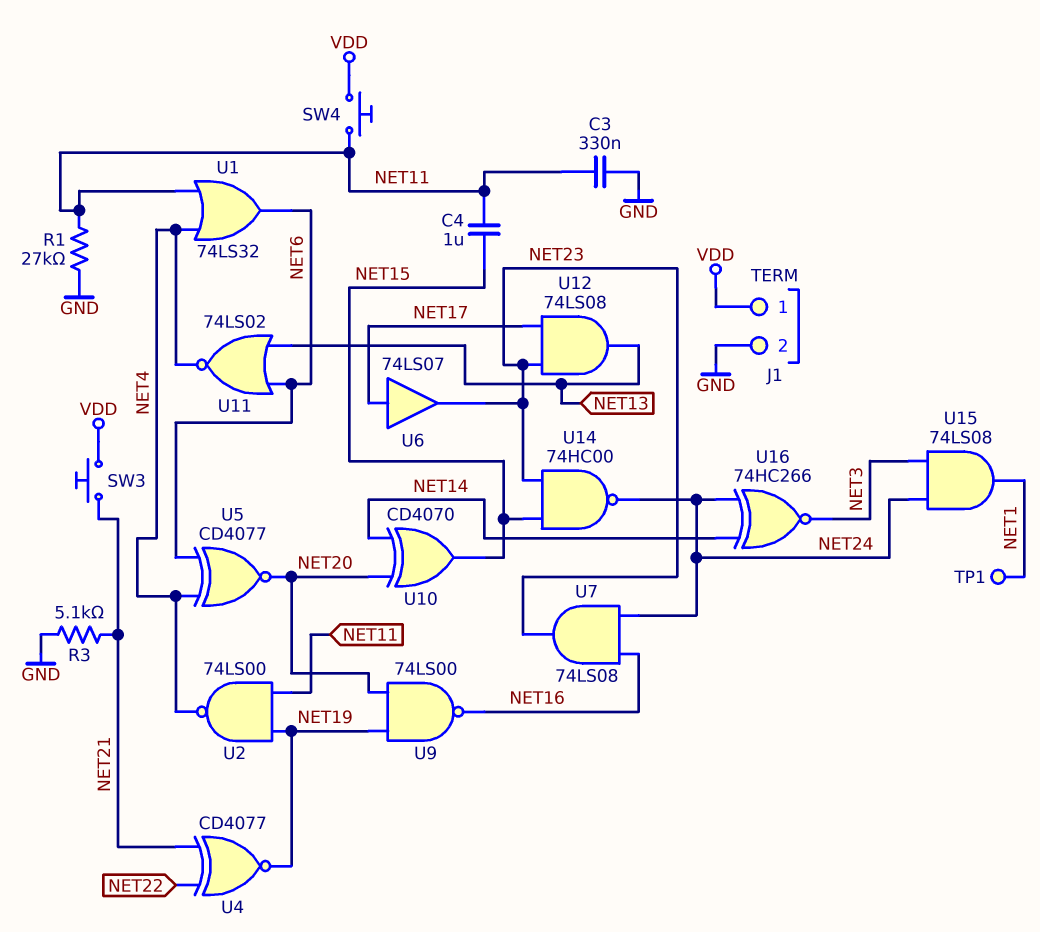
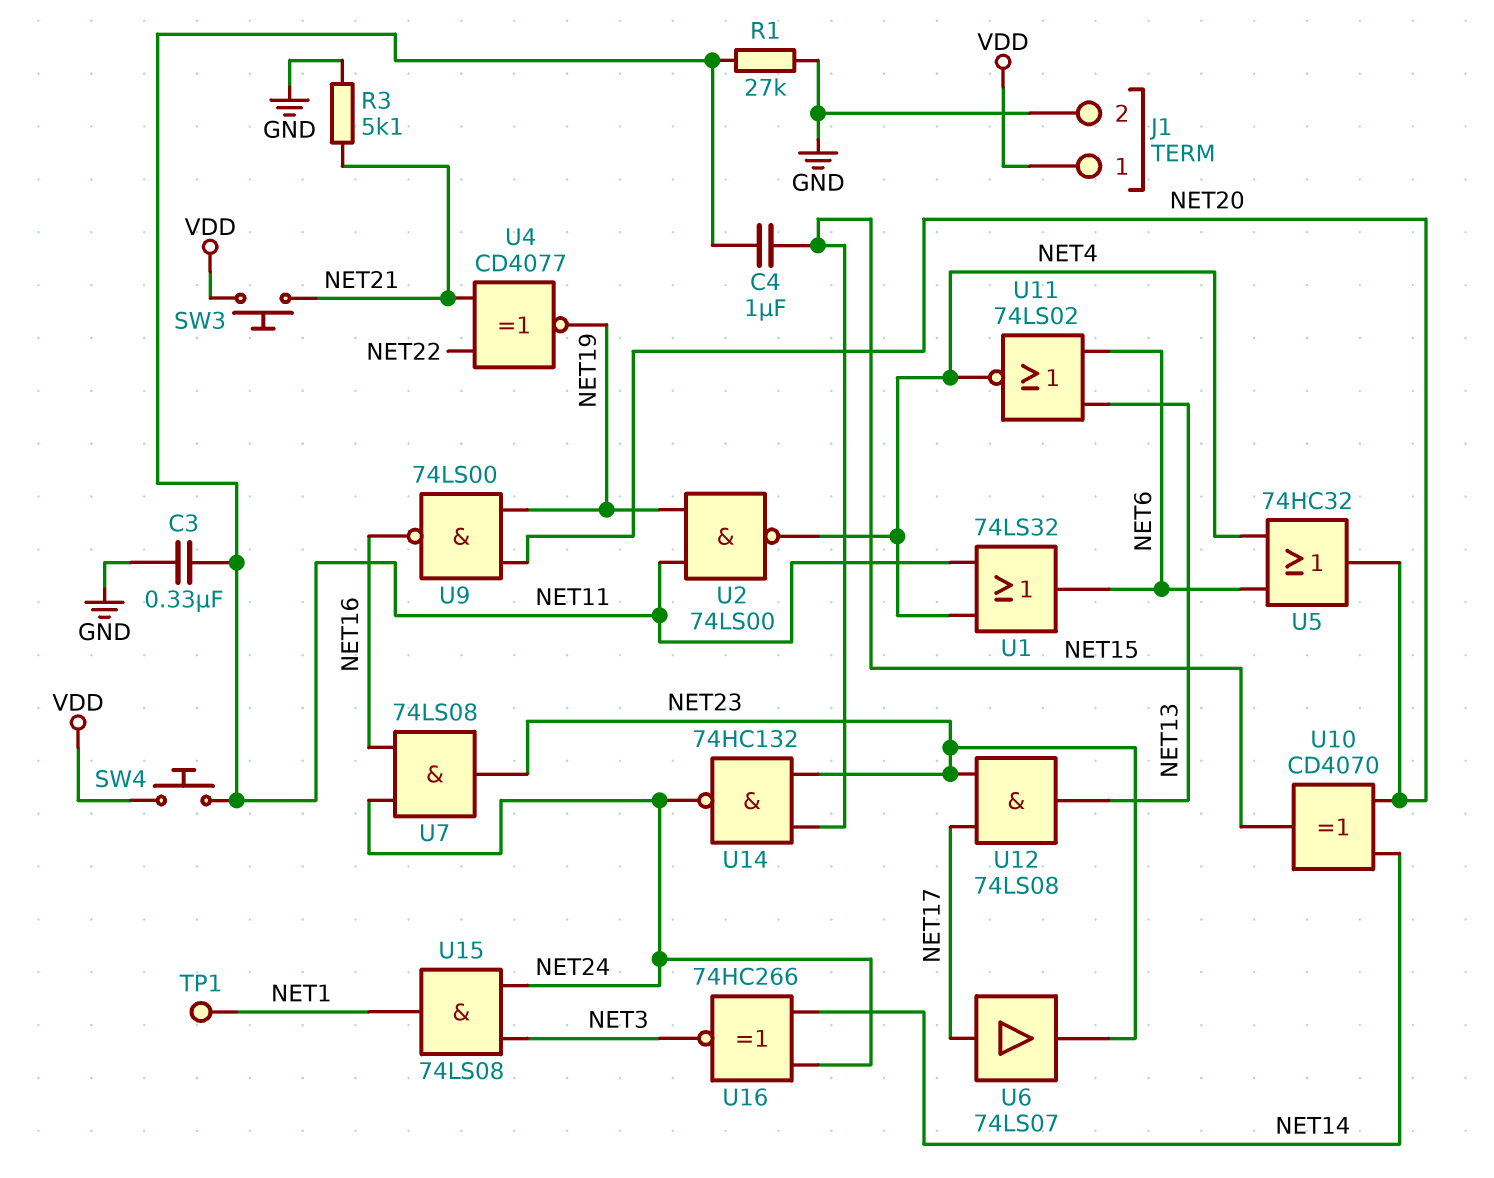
U5: XNOR CD4077 (in NET4, in NET6, out NET20) -> OR 74HC32 (in NET4, in NET6, out NET20)
U14: NAND 74HC00 (in NET15, in NET23, out NET24) -> NAND 74HC132 (in NET15, in NET23, out NET24)

